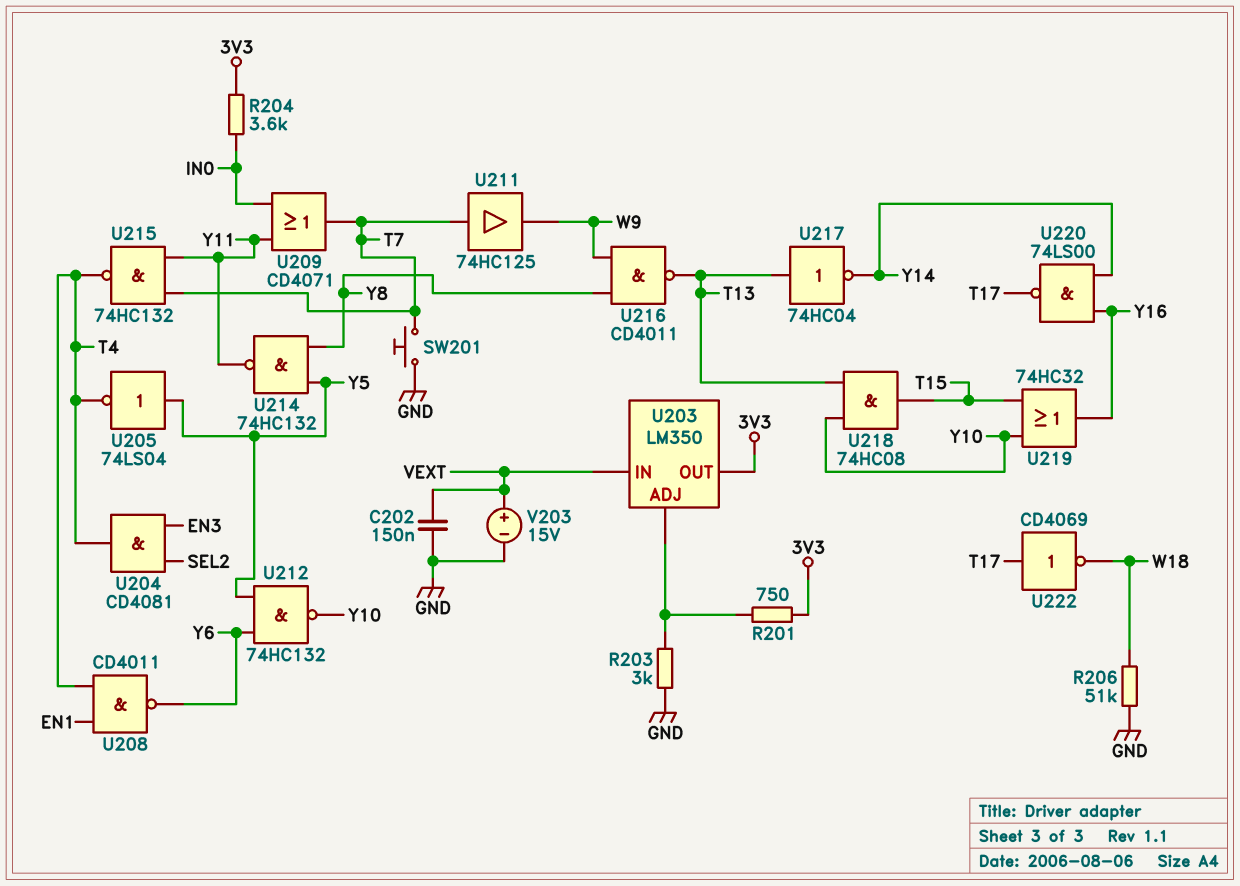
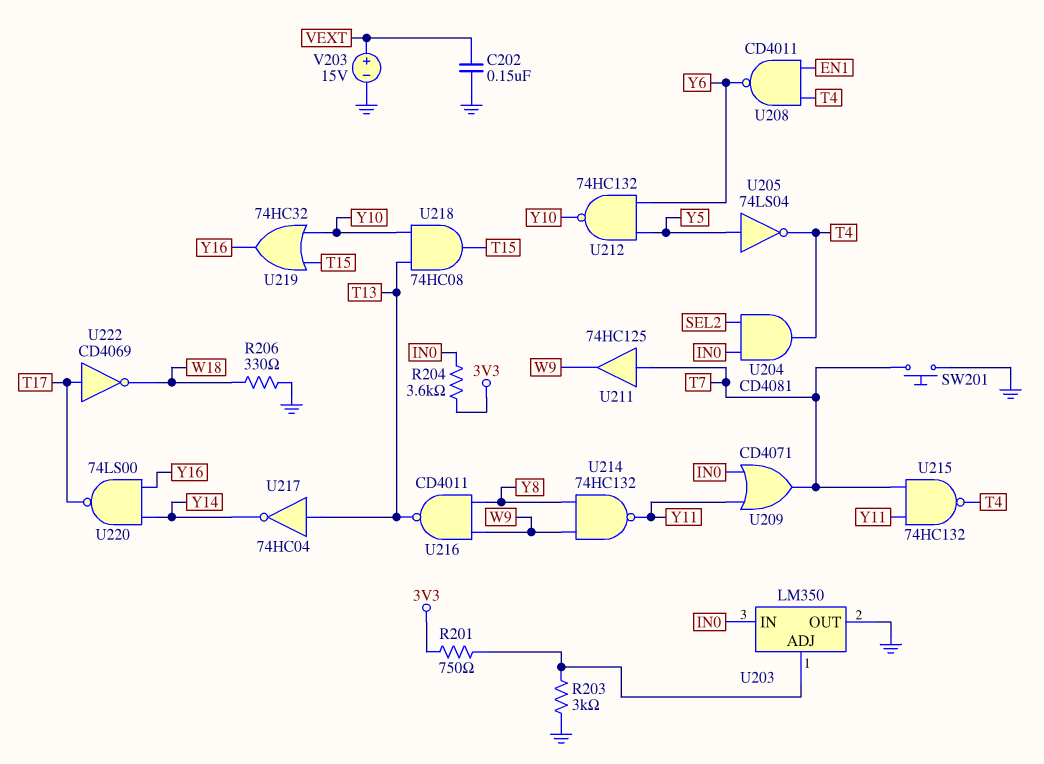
R206: 51k (GND, W18) -> 330 (GND, W18)
U203 pin IN: VEXT -> IN0
U203 pin OUT: 3V3 -> GND
U204: AND CD4081 (in EN3, in SEL2, out T4) -> AND CD4081 (in IN0, in SEL2, out T4)
U214: NAND 74HC132 (in Y5, in Y8, out Y11) -> NAND 74HC132 (in W9, in Y8, out Y11)

